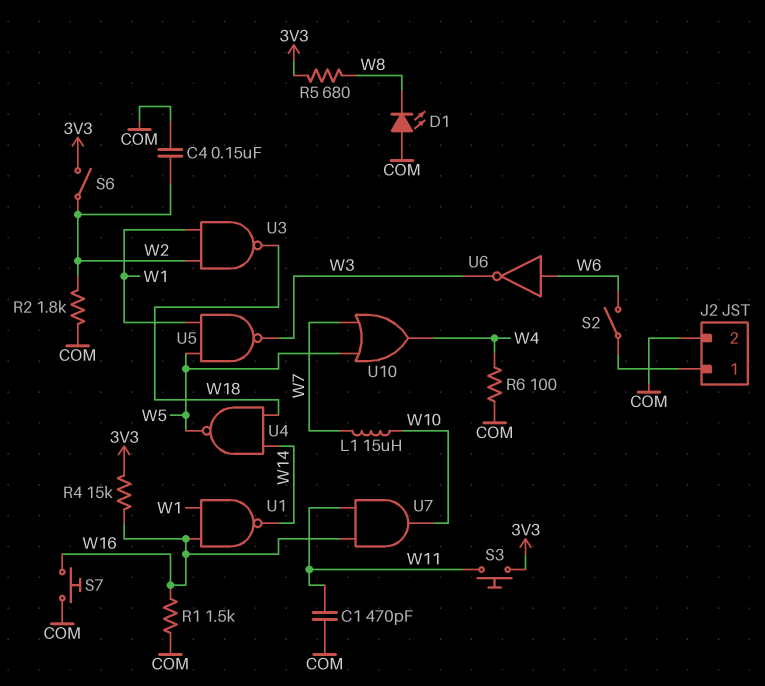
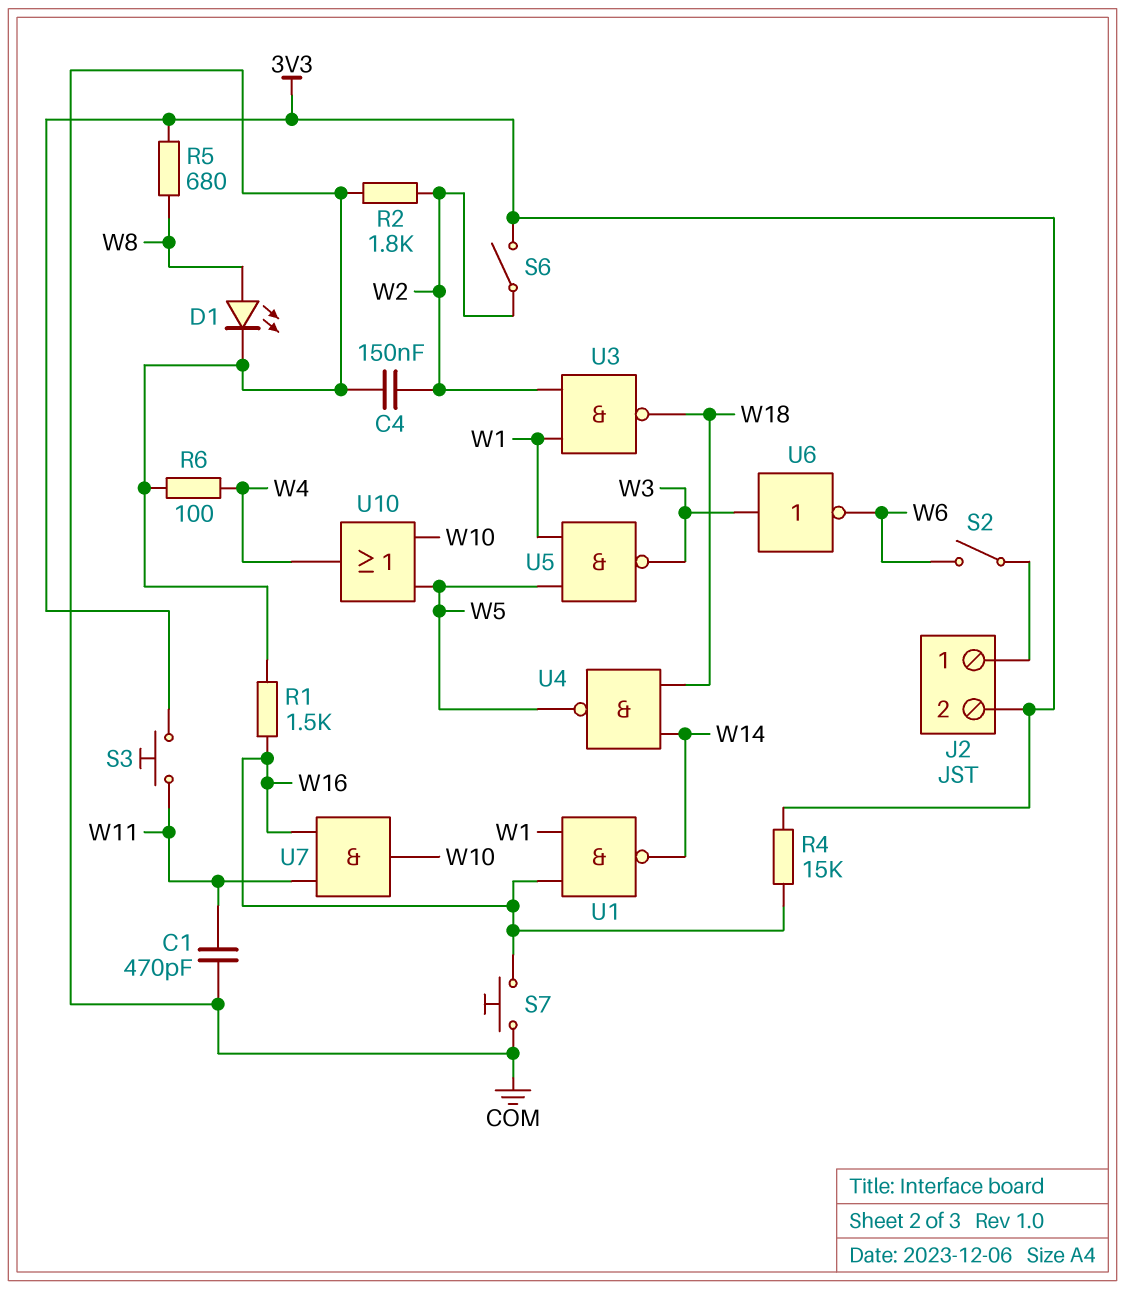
D1: LED (A COM, K W8) -> LED (A W8, K COM)
J2 pin 2: COM -> 3V3
L1: 15uH (W7, W10) -> none
U6: NOT (in W6, out W3) -> NOT (in W3, out W6)
U10: OR (in W5, in W7, out W4) -> OR (in W5, in W10, out W4)

